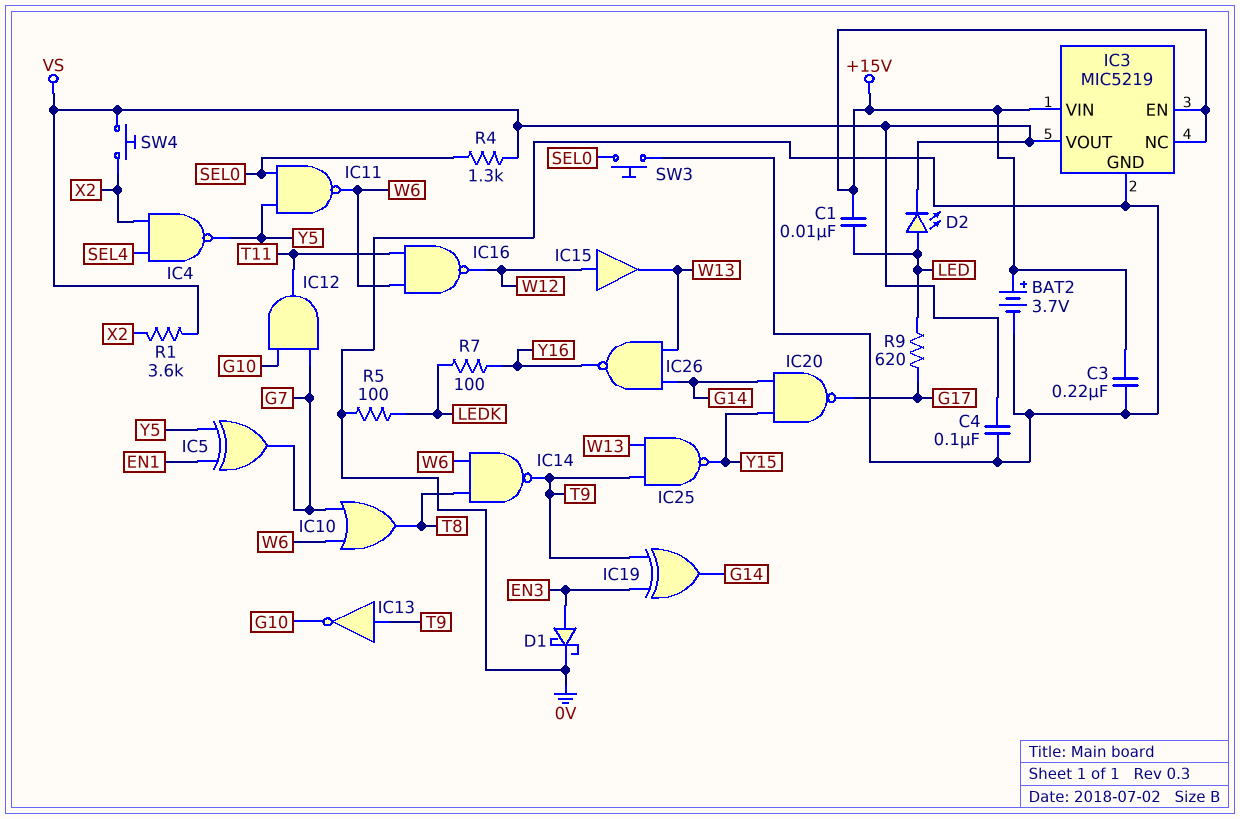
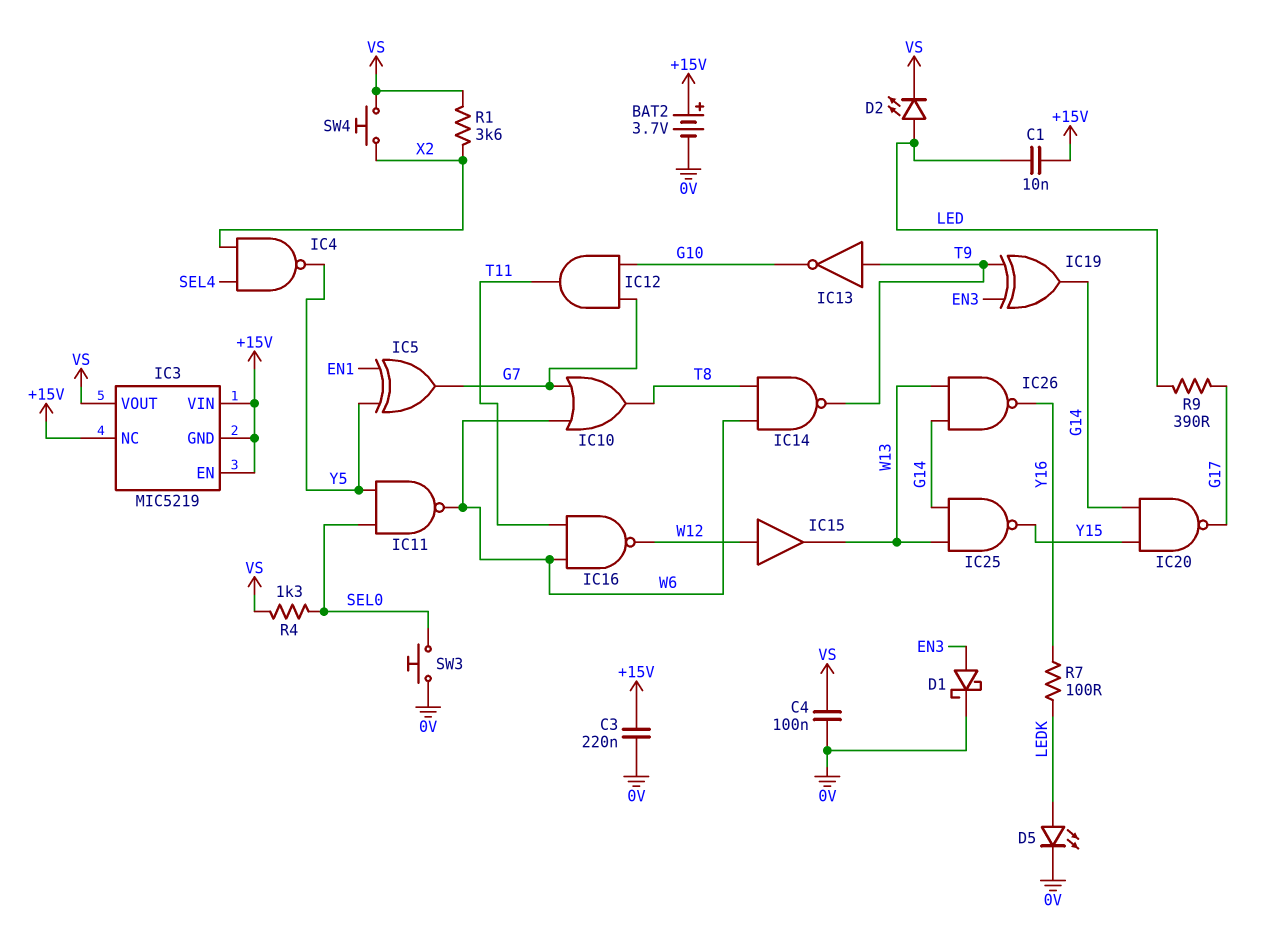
D5: none -> LED (A LEDK, K 0V)
IC3 pin GND: 0V -> +15V
IC25: NAND (in T9, in W13, out Y15) -> NAND (in G14, in W13, out Y15)
R5: 100 (0V, LEDK) -> none
R9: 620 (G17, LED) -> 390 (G17, LED)

